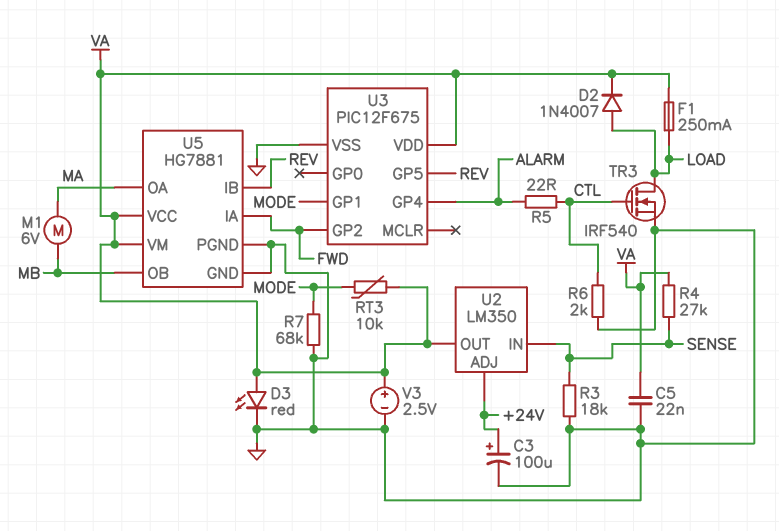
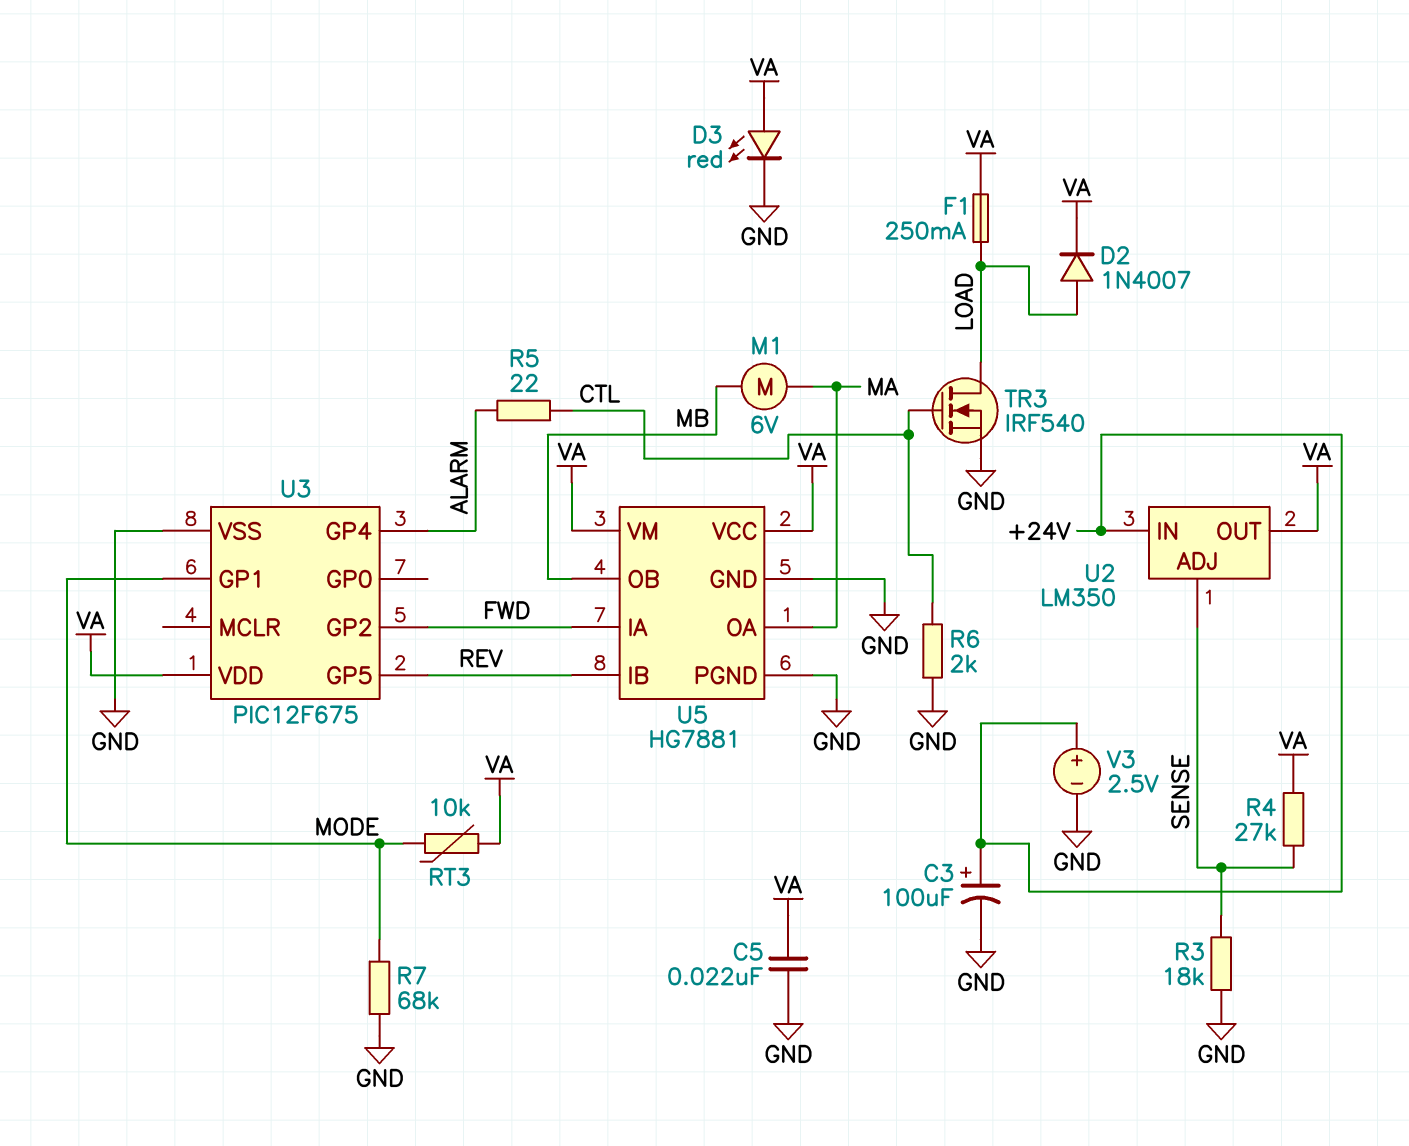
U2 pin ADJ: +24V -> SENSE
U2 pin IN: SENSE -> +24V
V3: 2.5V (plus VA, minus GND) -> 2.5V (plus +24V, minus GND)

